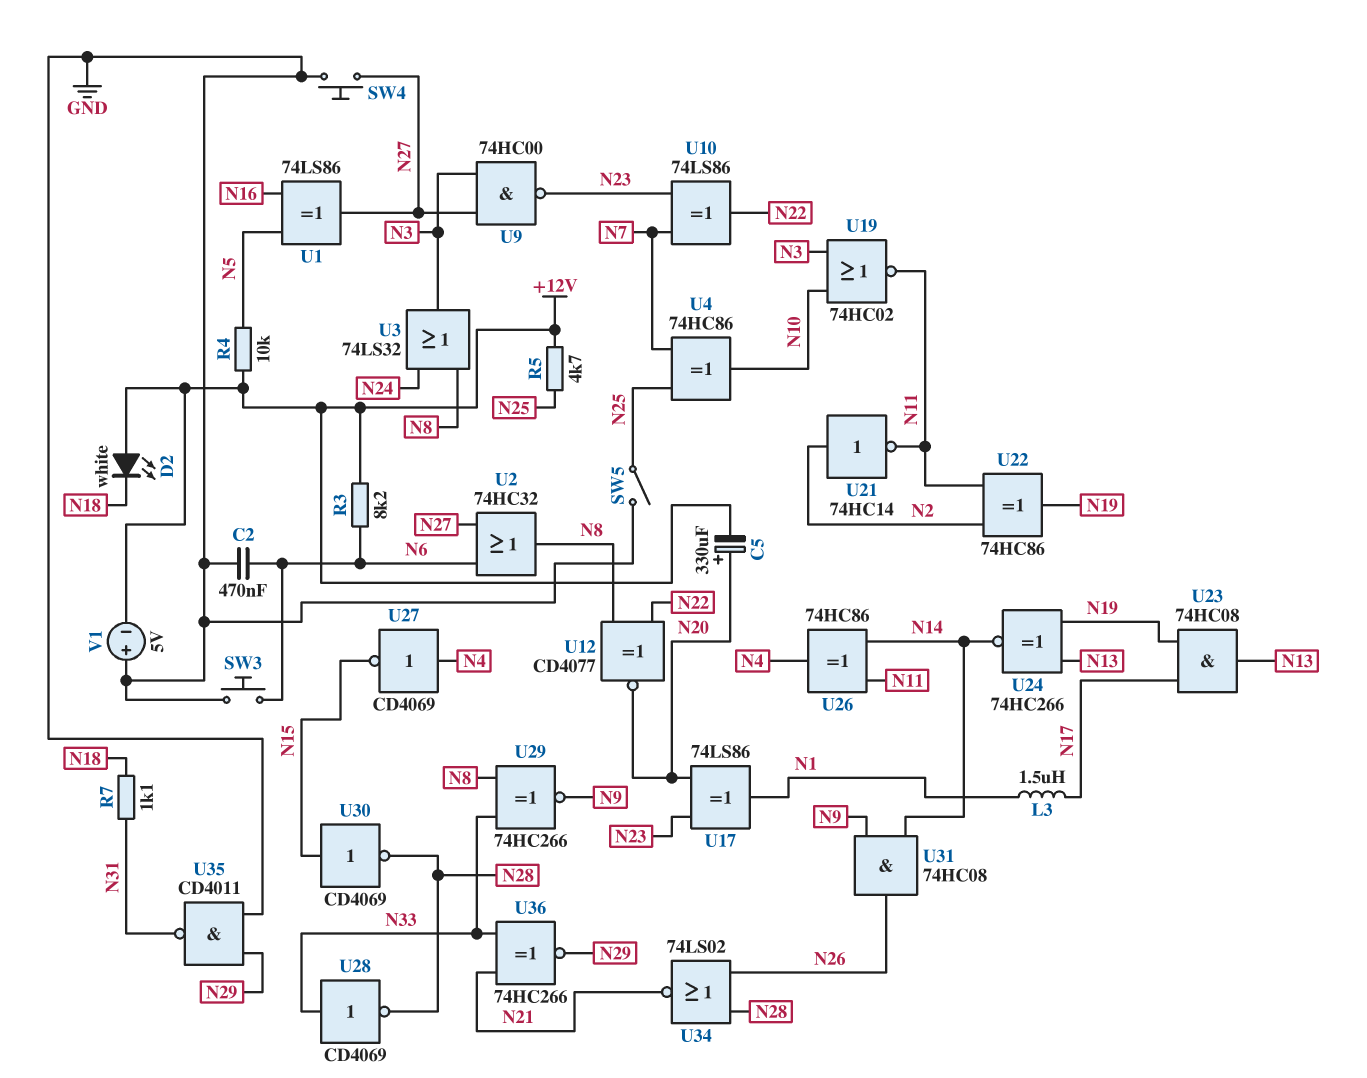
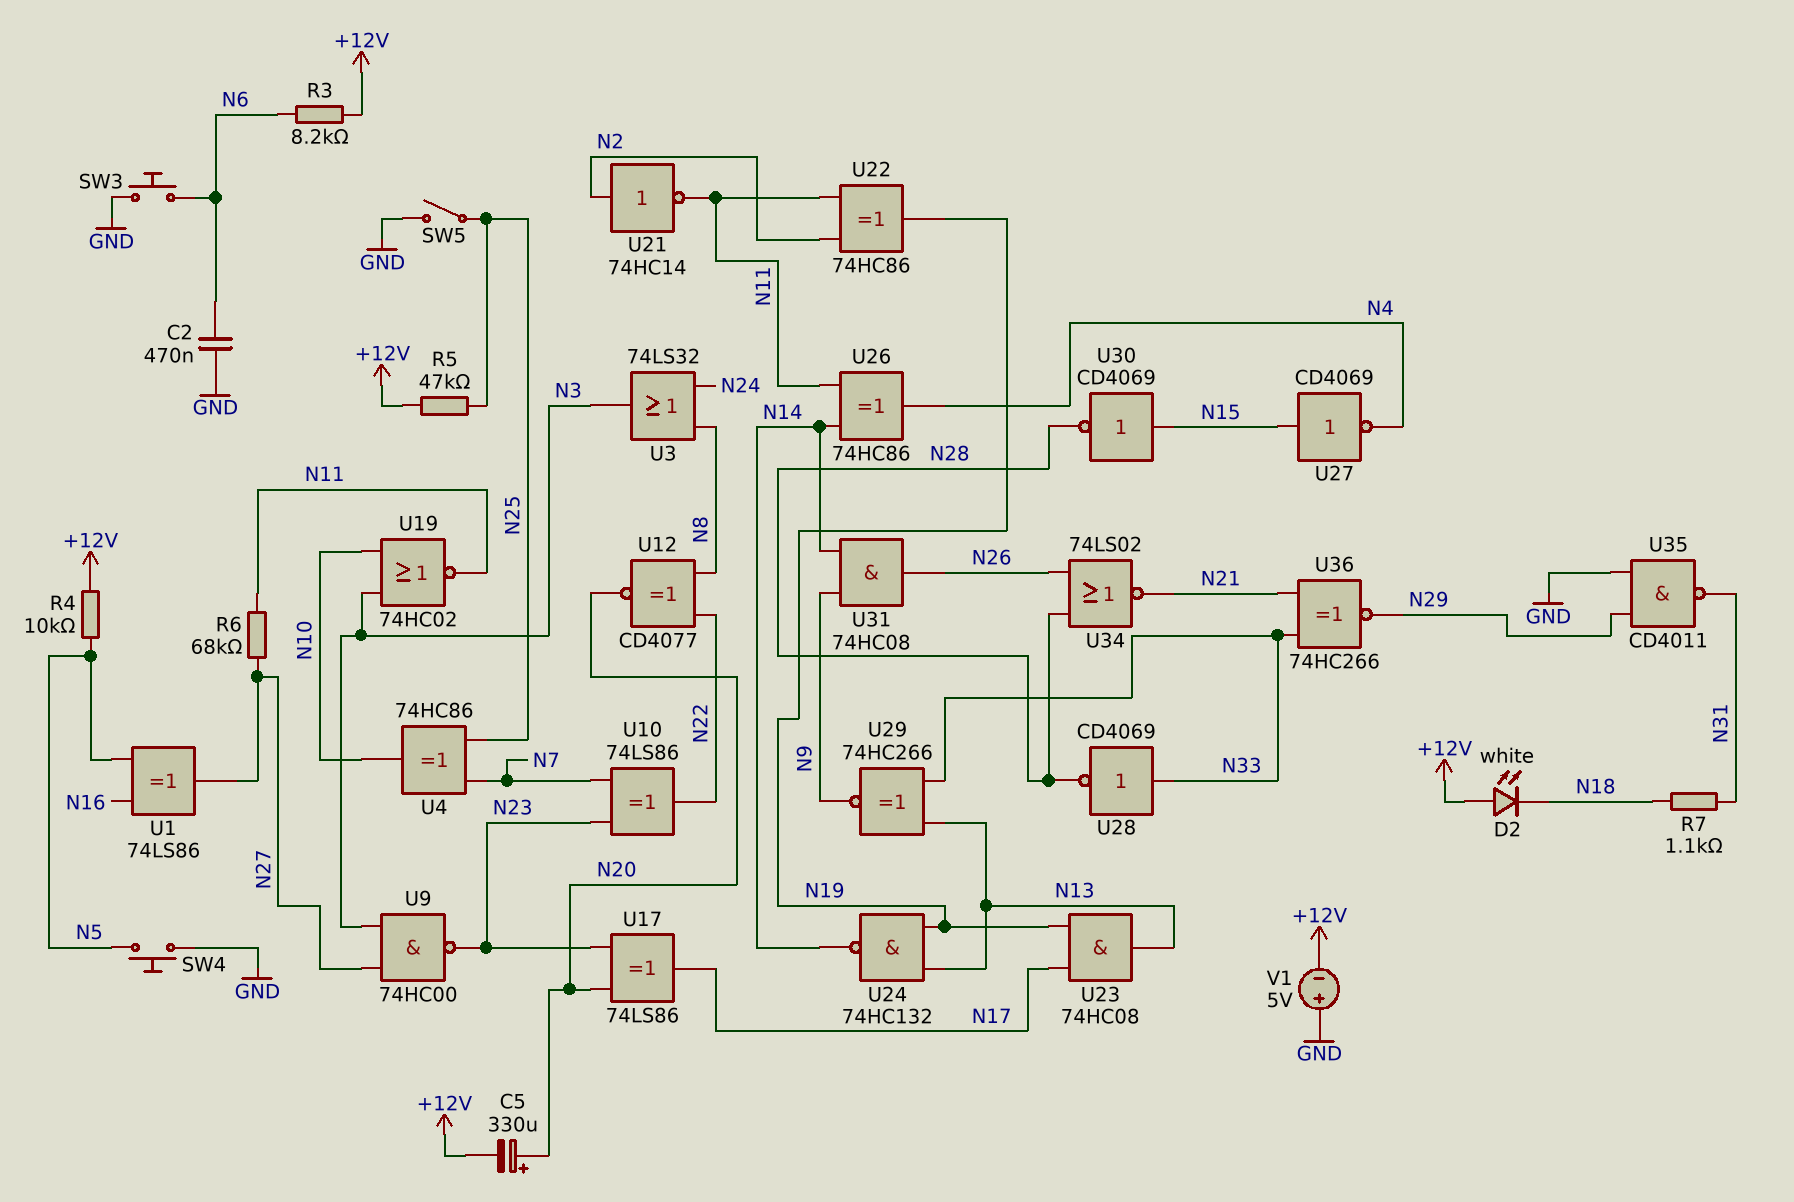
L3: 1.5uH (N1, N17) -> none
R5: 4.7k (+12V, N25) -> 47k (+12V, N25)
R6: none -> 68k (N11, N27)
SW4: button (GND, N27) -> button (GND, N5)
U2: OR 74HC32 (in N6, in N27, out N8) -> none
U17: XOR 74LS86 (in N20, in N23, out N1) -> XOR 74LS86 (in N20, in N23, out N17)
U24: XNOR 74HC266 (in N13, in N19, out N14) -> NAND 74HC132 (in N13, in N19, out N14)
U27: NOT CD4069 (in N4, out N15) -> NOT CD4069 (in N15, out N4)
U29: XNOR 74HC266 (in N8, in N33, out N9) -> XNOR 74HC266 (in N13, in N33, out N9)

